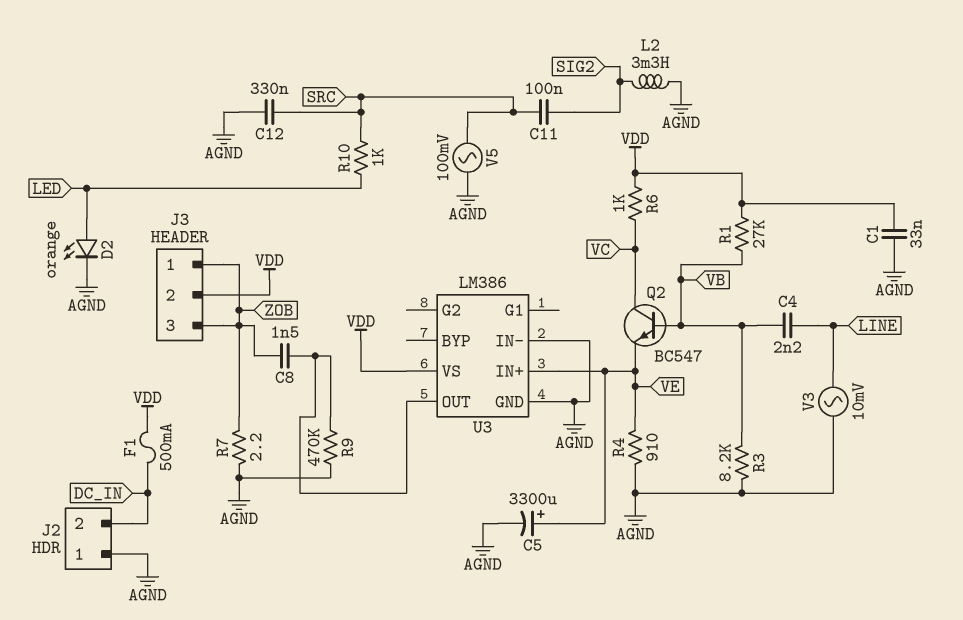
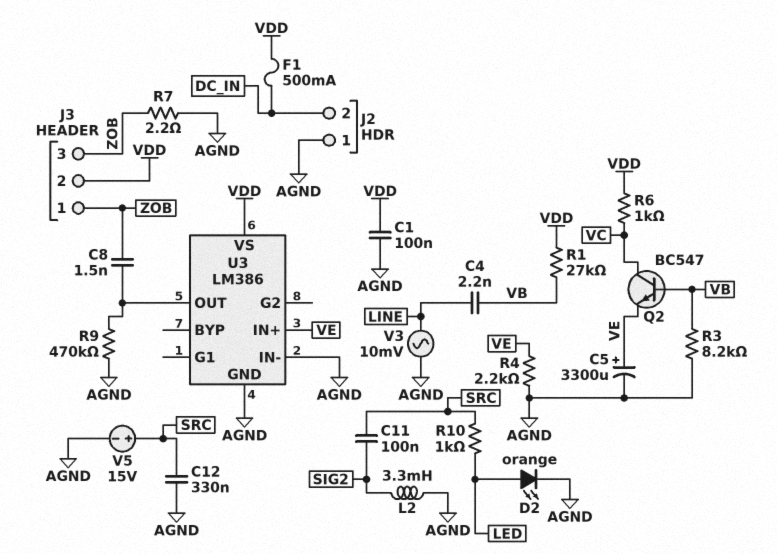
C1: 33nF (AGND, VDD) -> 100nF (AGND, VDD)
R4: 910 (AGND, VE) -> 2.2k (AGND, VE)
V5: AC 100mV (AGND, SRC) -> 15V (plus SRC, minus AGND)

